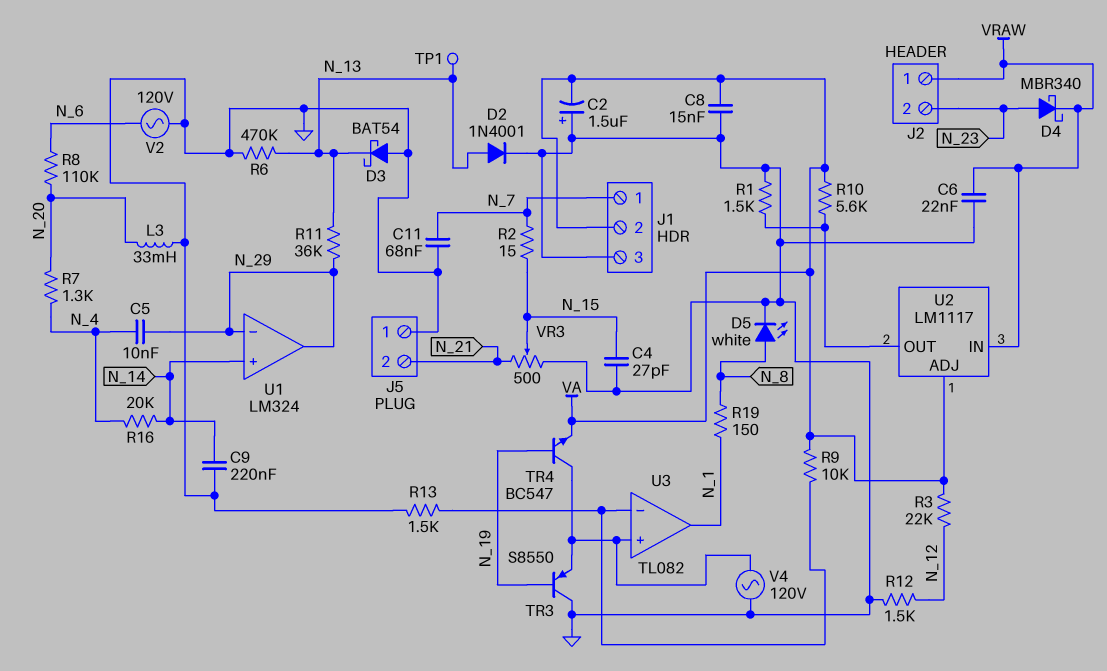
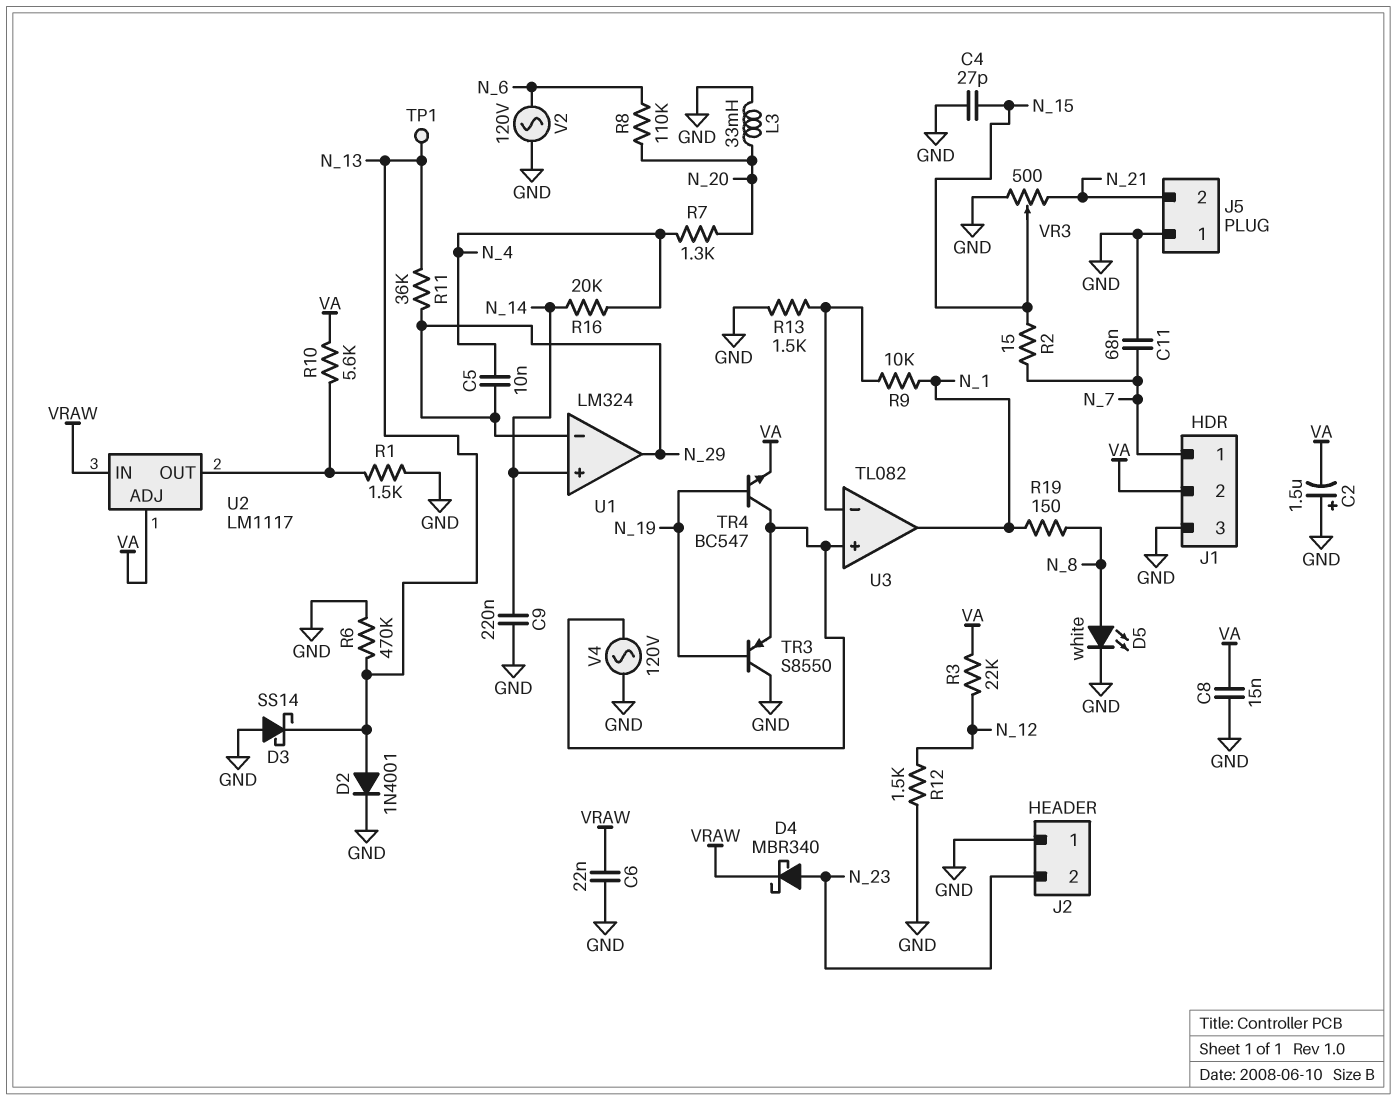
D3: schottky BAT54 (A GND, K N_13) -> schottky SS14 (A GND, K N_13)
J2 pin 1: VRAW -> GND
R9: 10k (U3/in-, VA) -> 10k (N_1, U3/in-)

